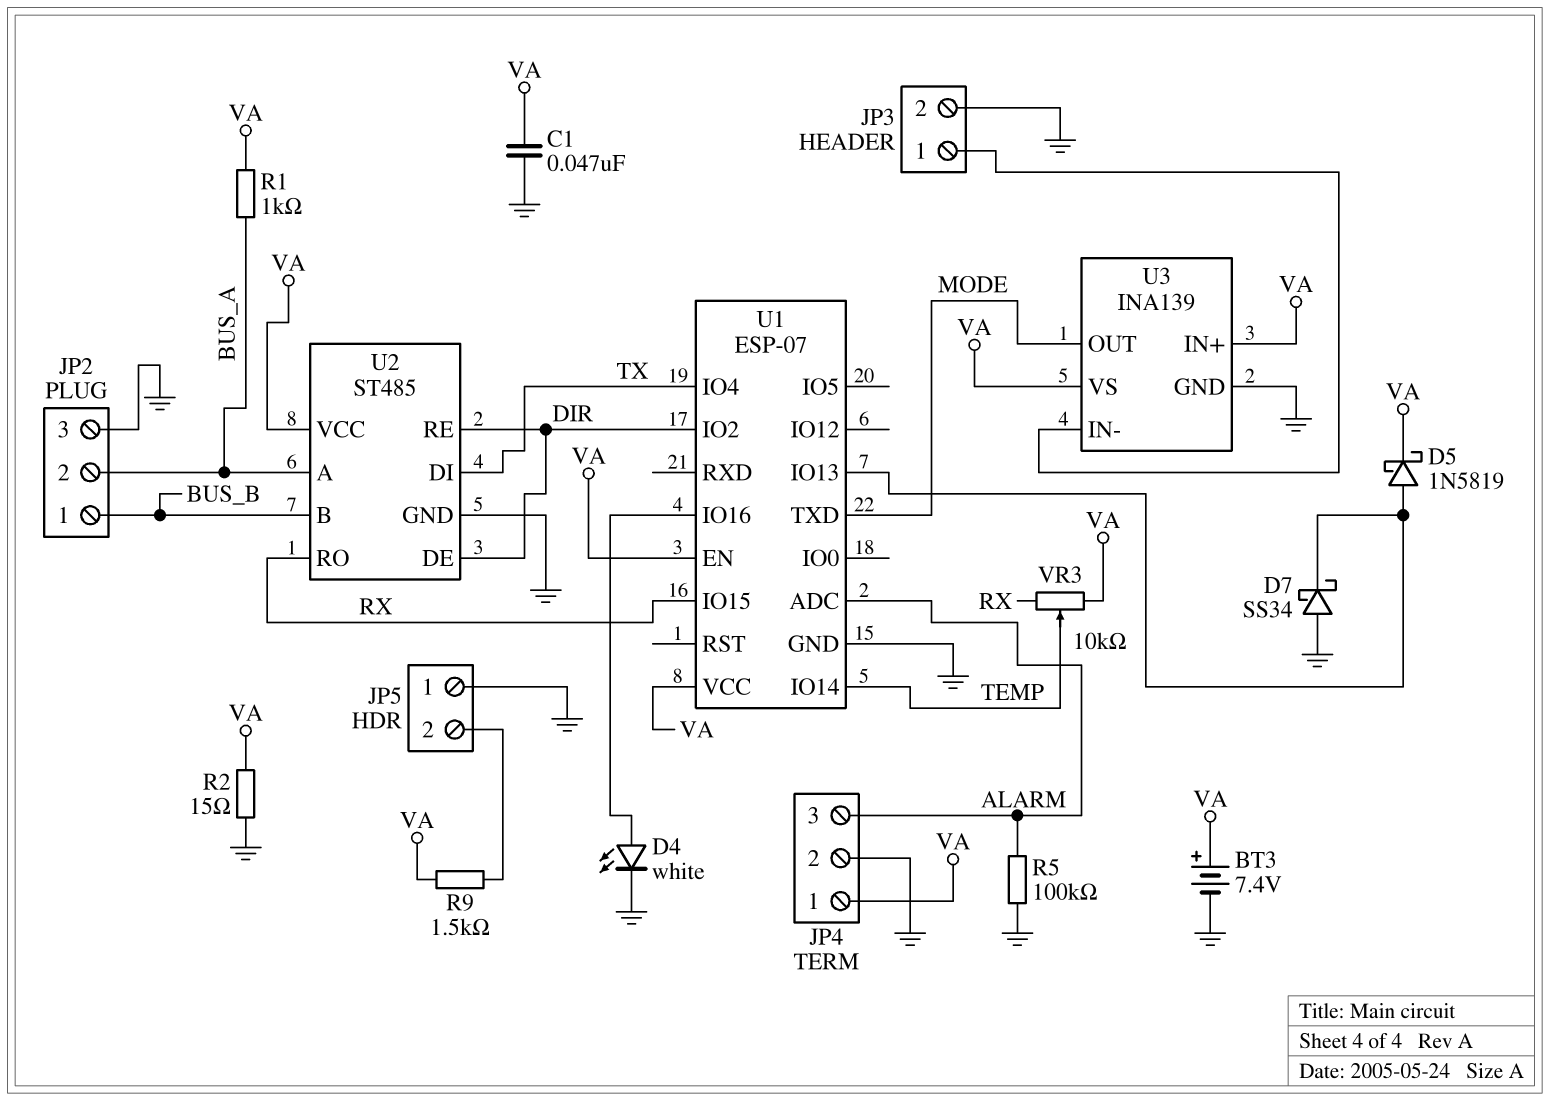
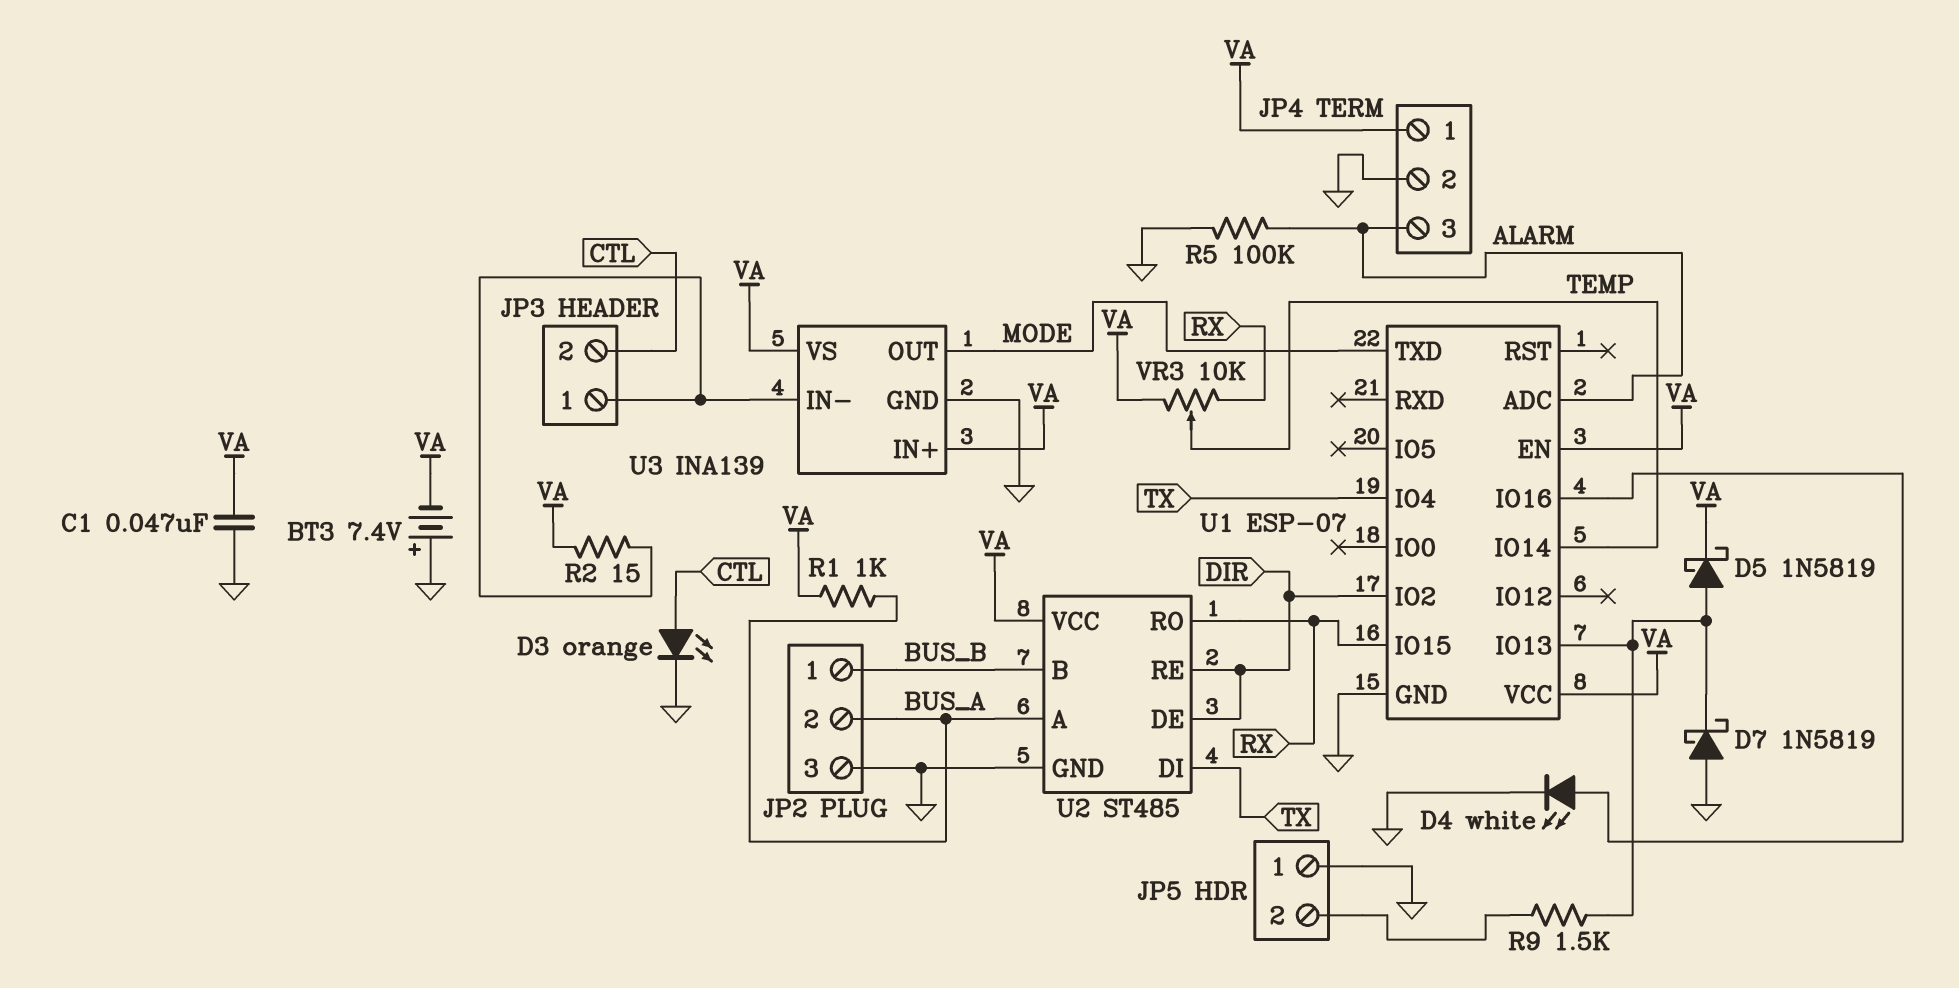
BT3: 7.4V (plus VA, minus GND) -> 7.4V (plus GND, minus VA)
D3: none -> LED orange (A CTL, K GND)
D7: schottky SS34 (A GND, K U1/IO13) -> schottky 1N5819 (A GND, K U1/IO13)
JP3 pin 2: GND -> CTL
R2: 15 (GND, VA) -> 15 (JP3/1, VA)
R9: 1.5k (JP5/2, VA) -> 1.5k (JP5/2, U1/IO13)

